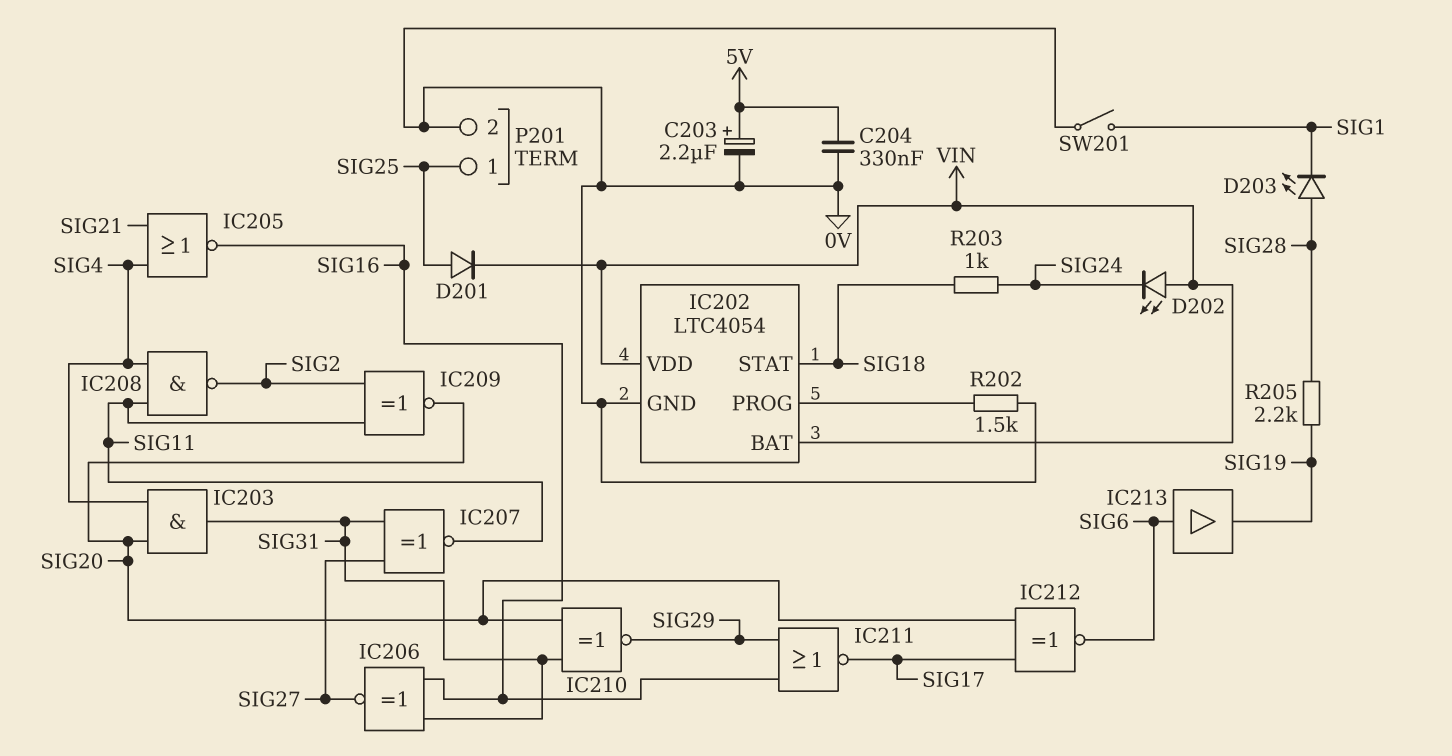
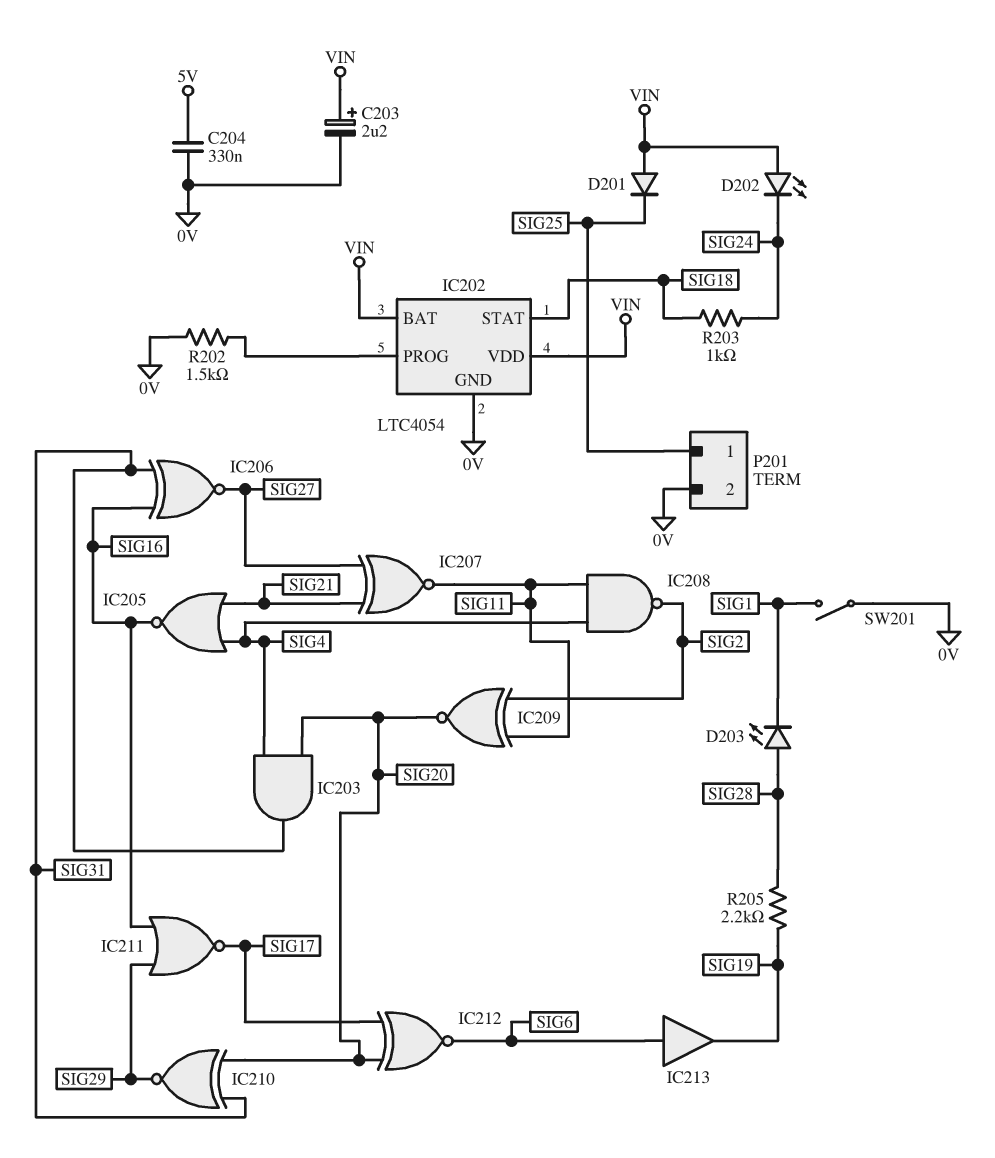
C203: 2.2uF (plus 5V, minus 0V) -> 2.2uF (plus VIN, minus 0V)
D201: diode (A SIG25, K VIN) -> diode (A VIN, K SIG25)
IC207: XNOR (in SIG27, in SIG31, out SIG11) -> XNOR (in SIG21, in SIG27, out SIG11)

